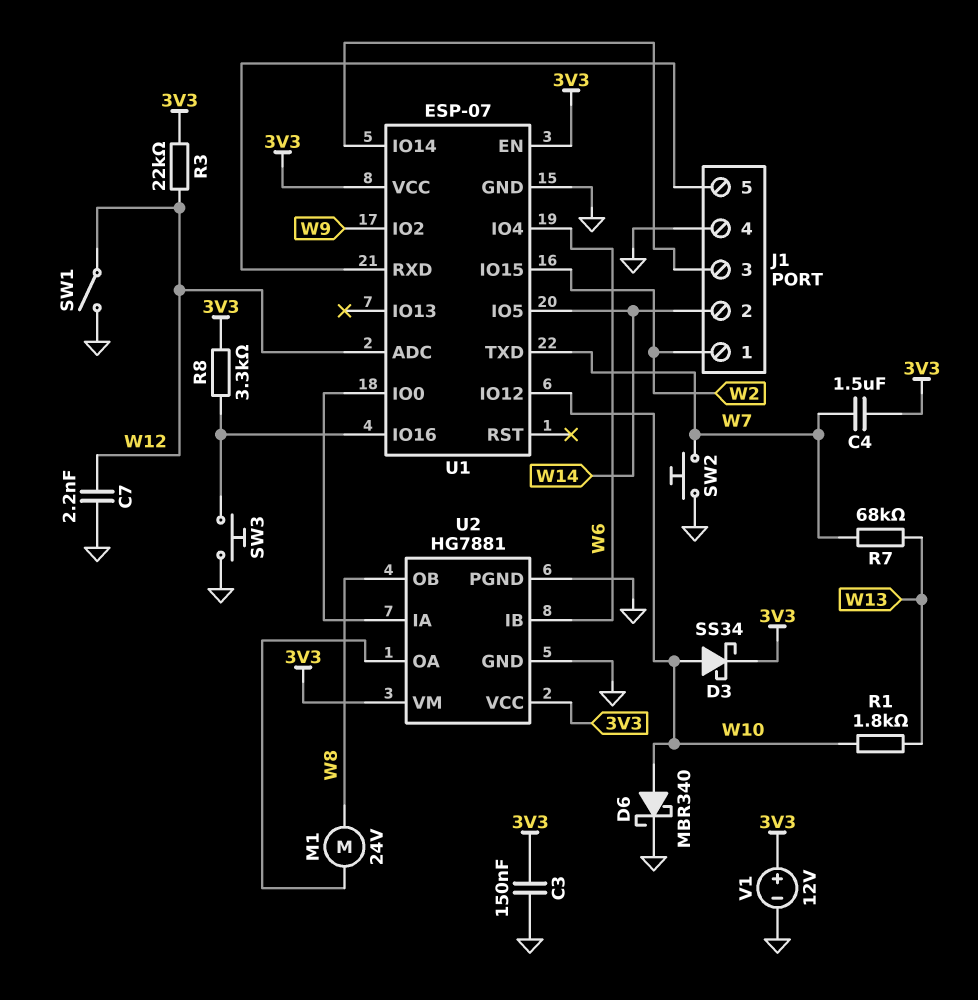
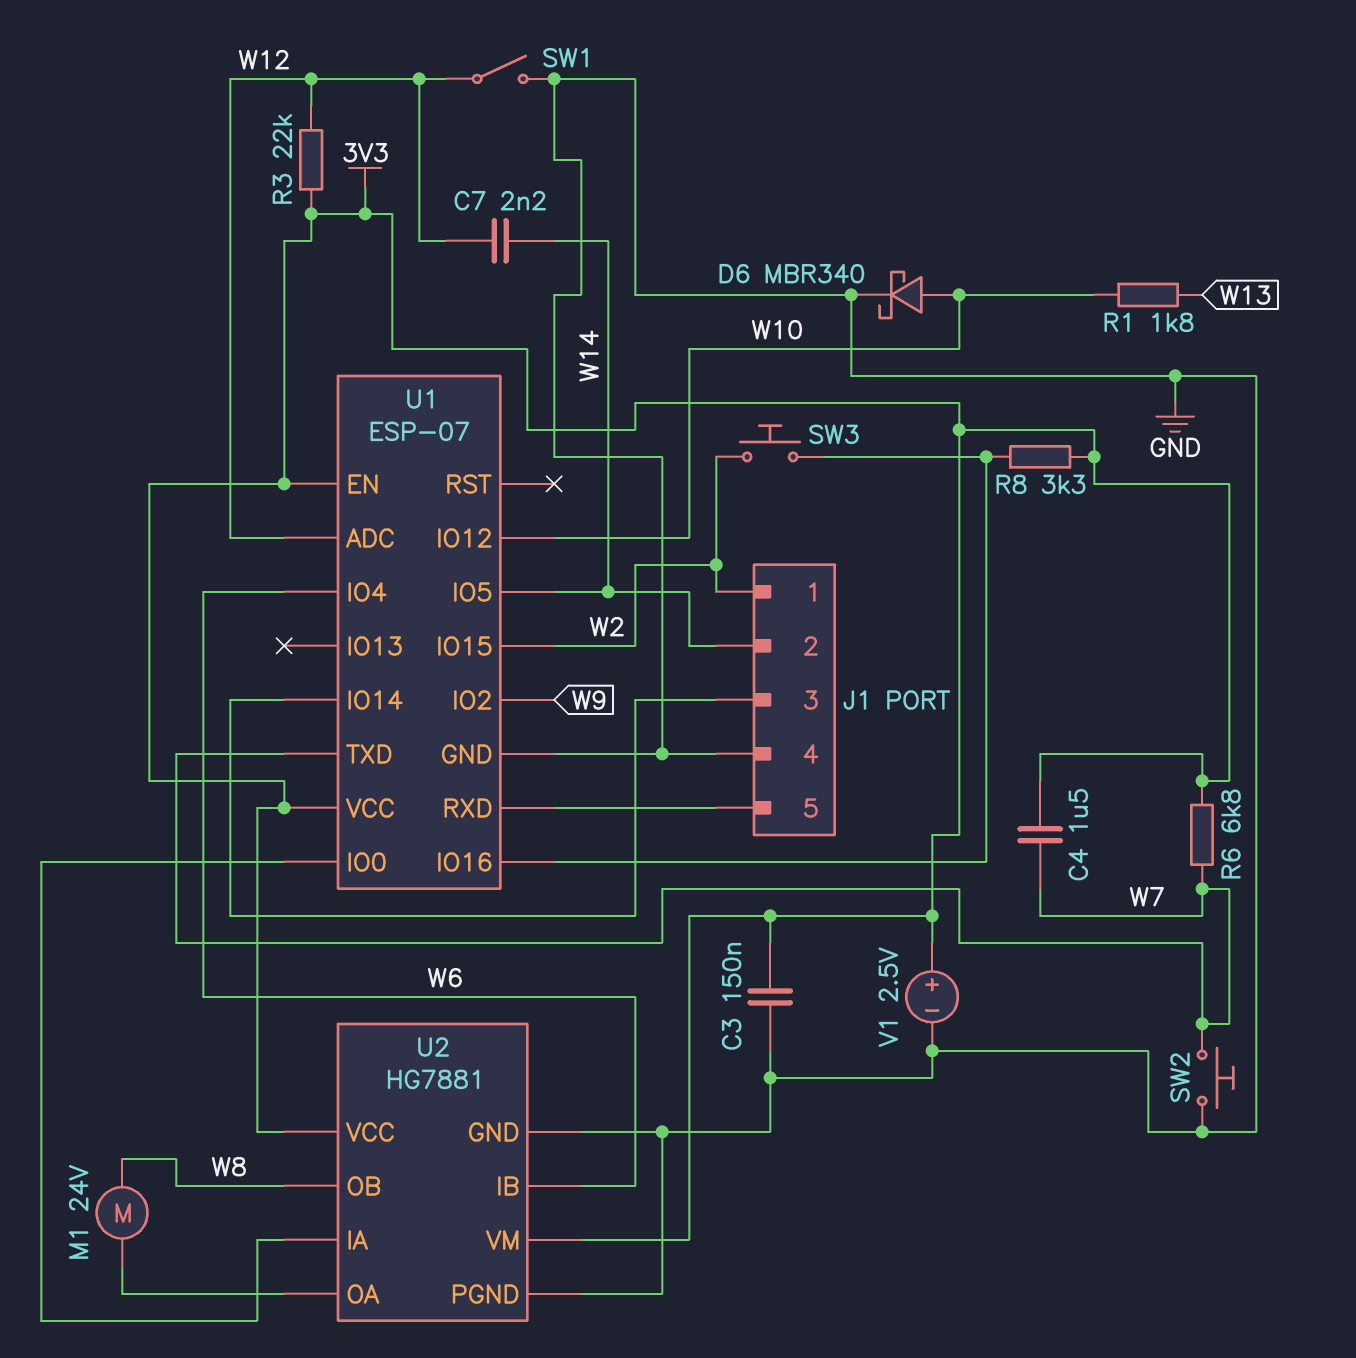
C7: 2.2nF (GND, W12) -> 2.2nF (W12, W14)
D3: schottky SS34 (A W10, K 3V3) -> none
R6: none -> 6.8k (3V3, W7)
R7: 68k (W7, W13) -> none
SW3: button (GND, U1/IO16) -> button (U1/IO16, W2)
V1: 12V (plus 3V3, minus GND) -> 2.5V (plus 3V3, minus GND)

